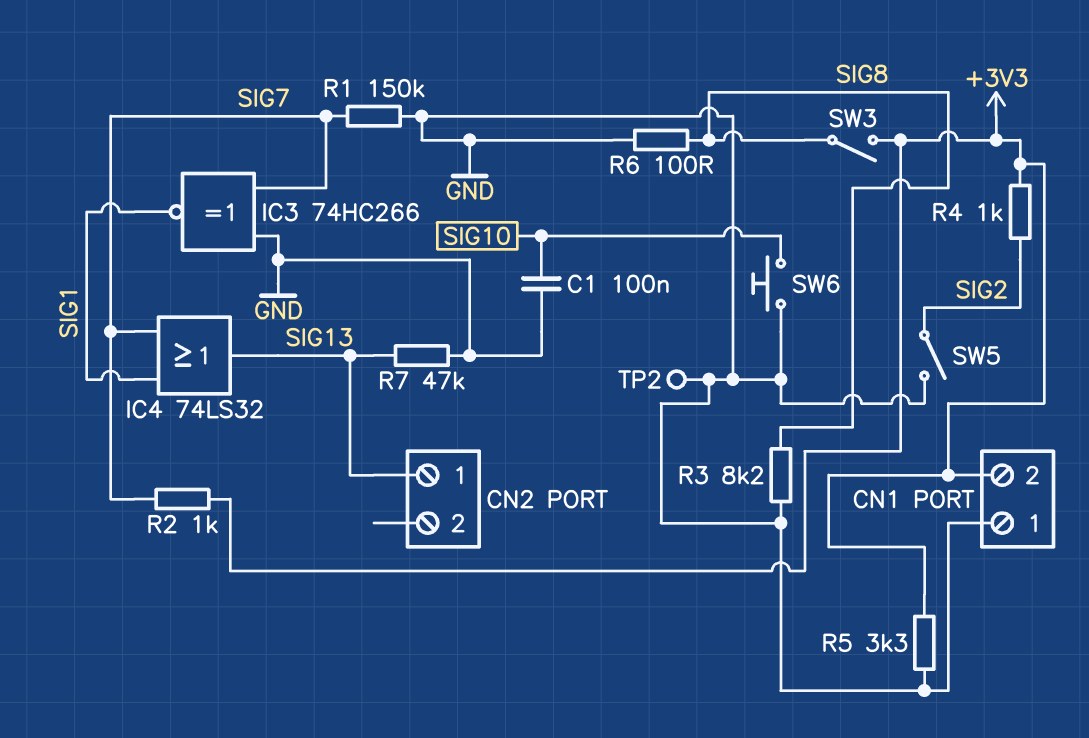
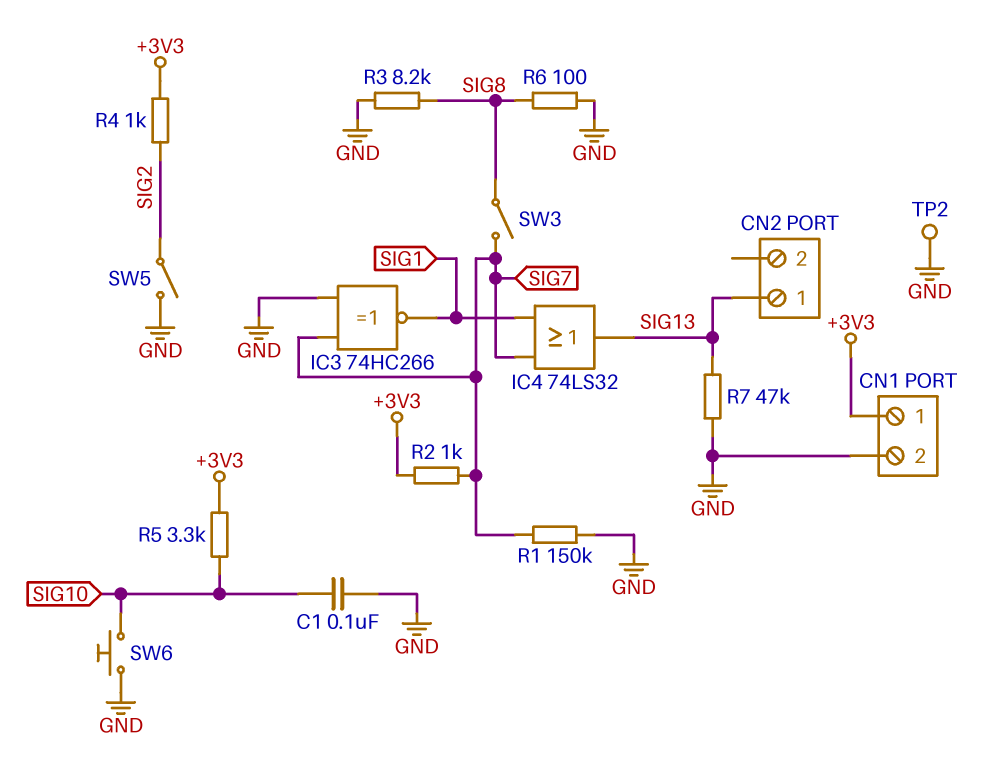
CN1 pin 1: GND -> +3V3
CN1 pin 2: +3V3 -> GND
R5: 3.3k (+3V3, GND) -> 3.3k (+3V3, SIG10)
SW3: switch (+3V3, SIG8) -> switch (SIG7, SIG8)

